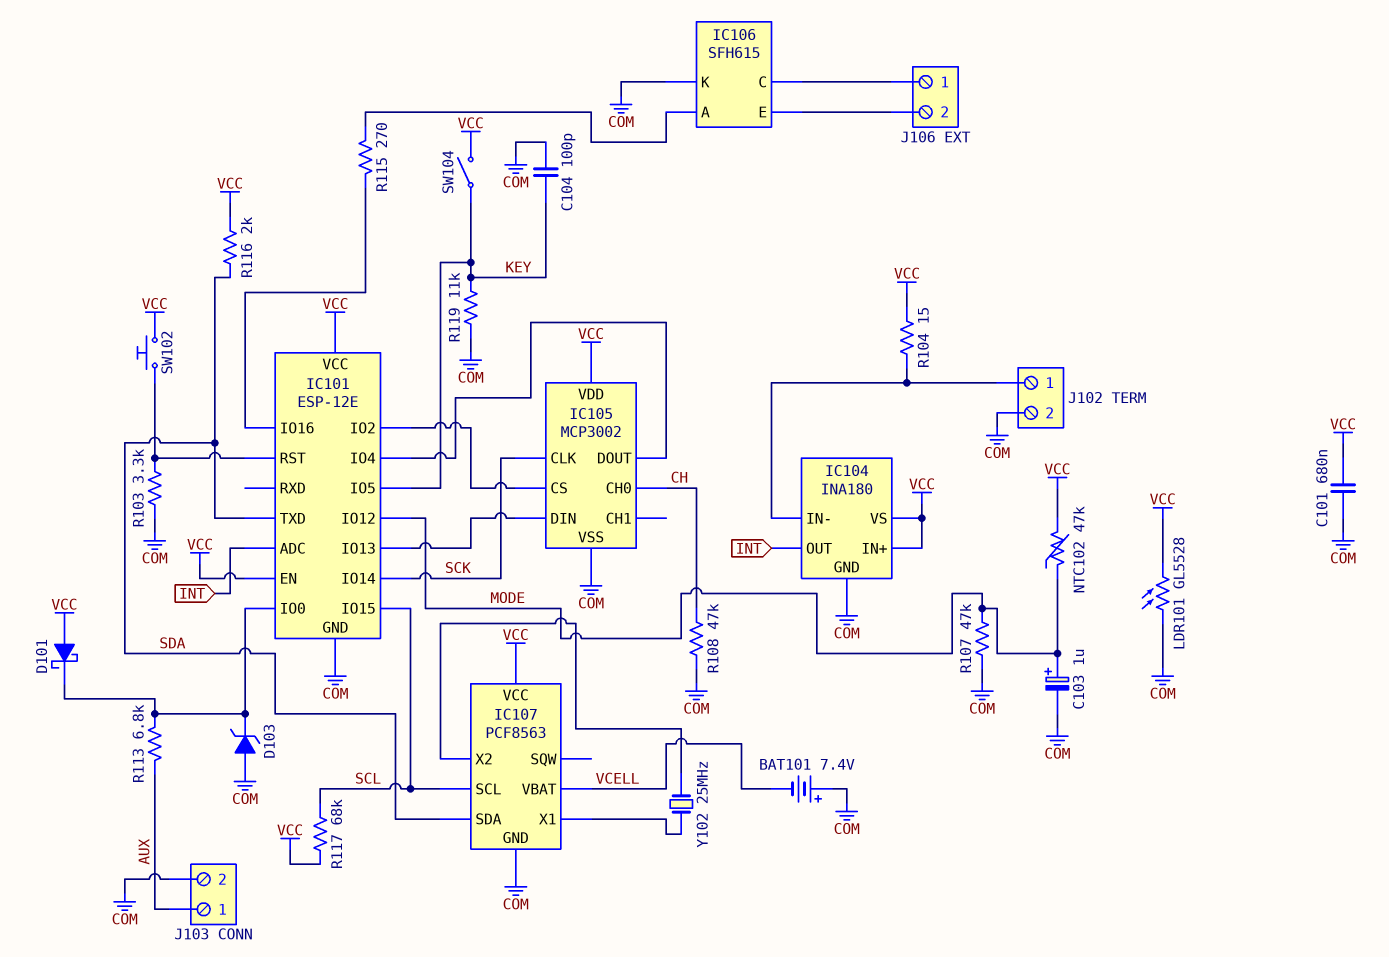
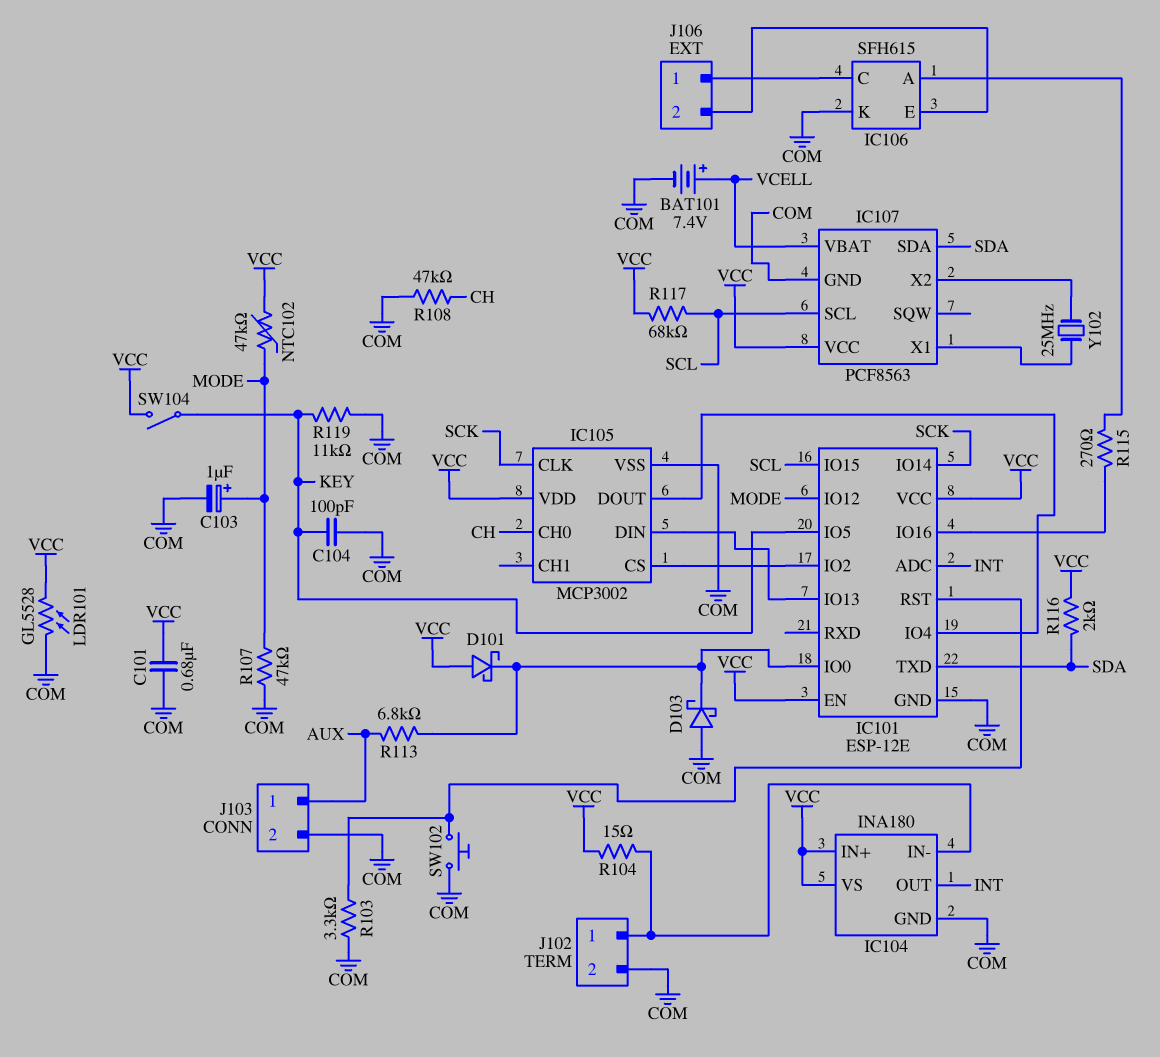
BAT101: 7.4V (plus COM, minus VCELL) -> 7.4V (plus VCELL, minus COM)
D103: zener (A COM, K IC101/IO0) -> schottky (A COM, K IC101/IO0)
SW102: button (IC101/RST, VCC) -> button (COM, IC101/RST)

